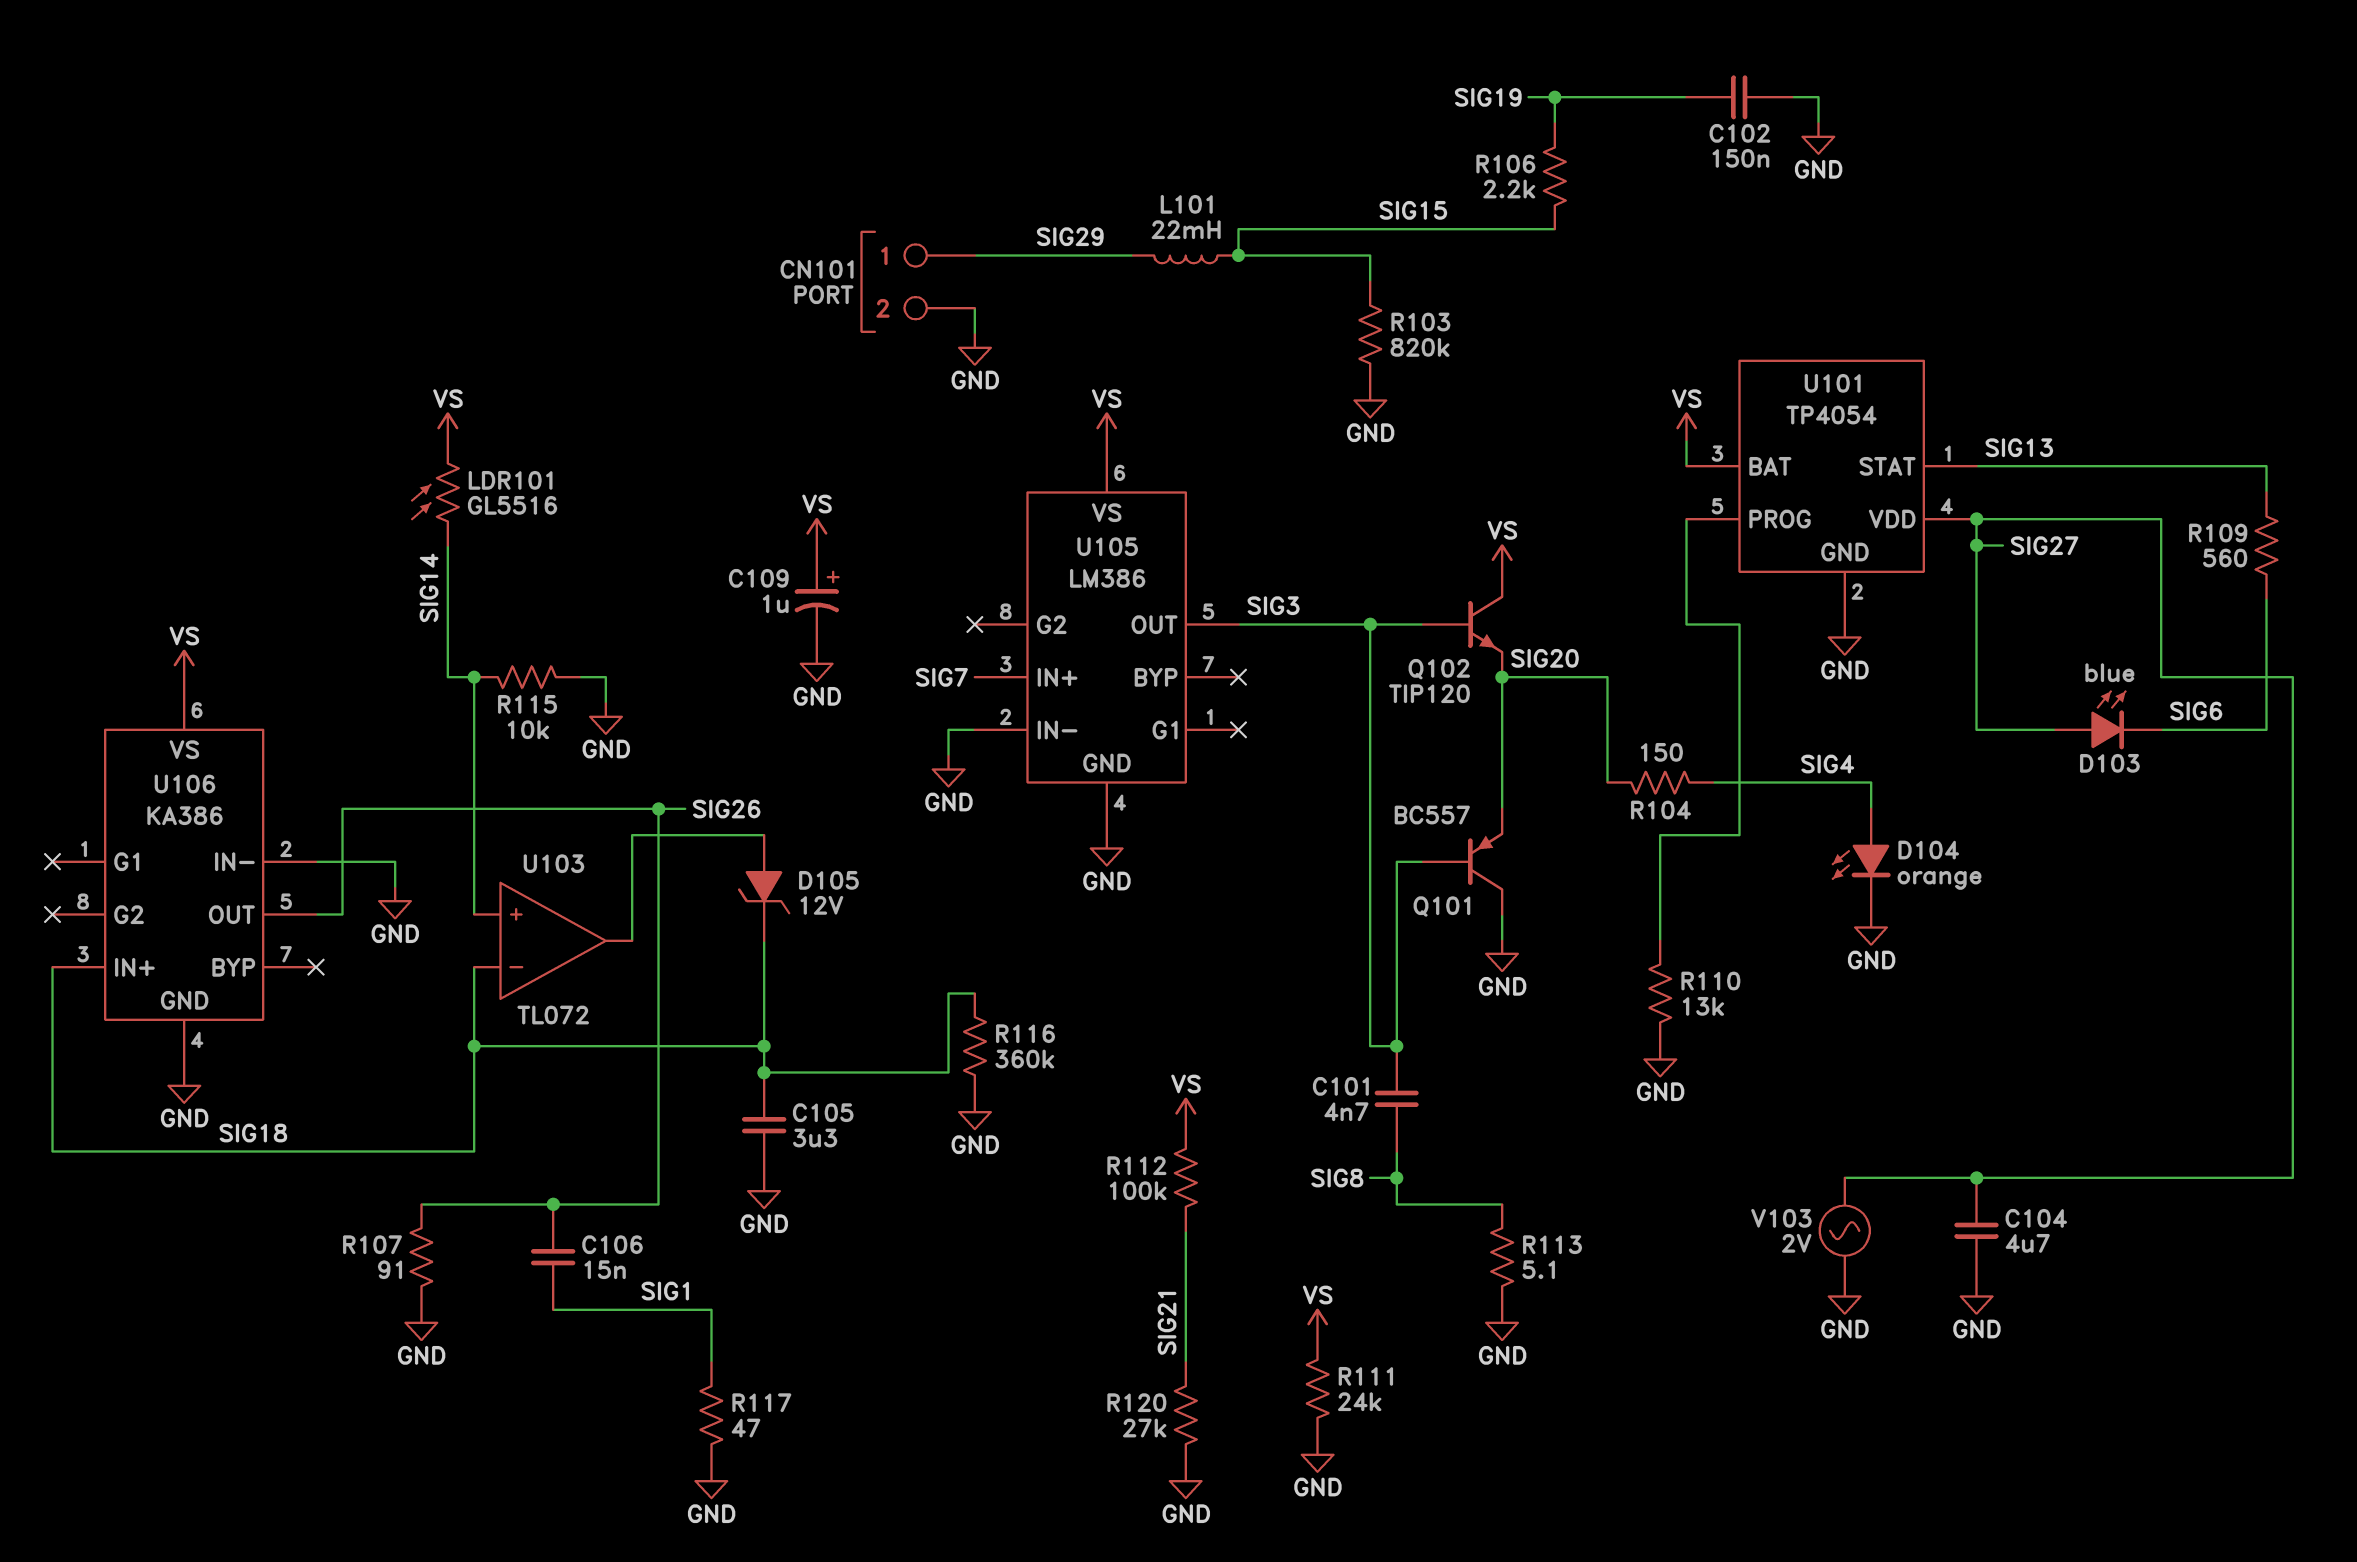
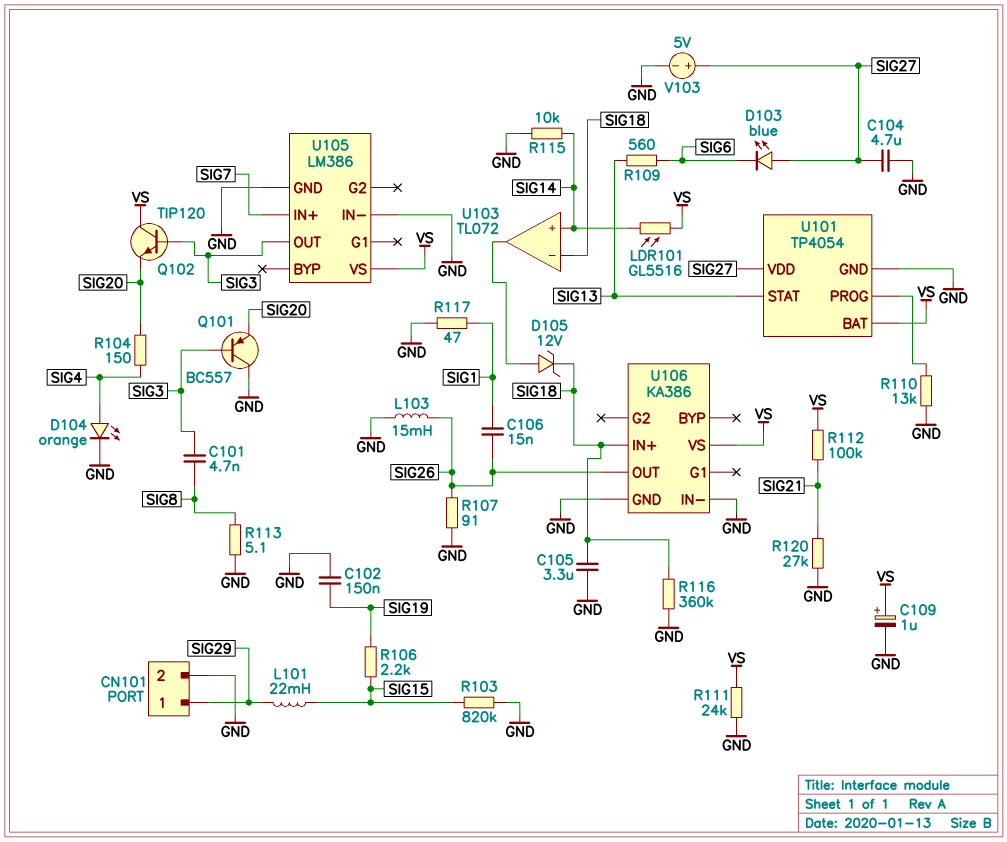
L103: none -> 15mH (GND, SIG26)
V103: AC 2V (GND, SIG27) -> 5V (plus SIG27, minus GND)

